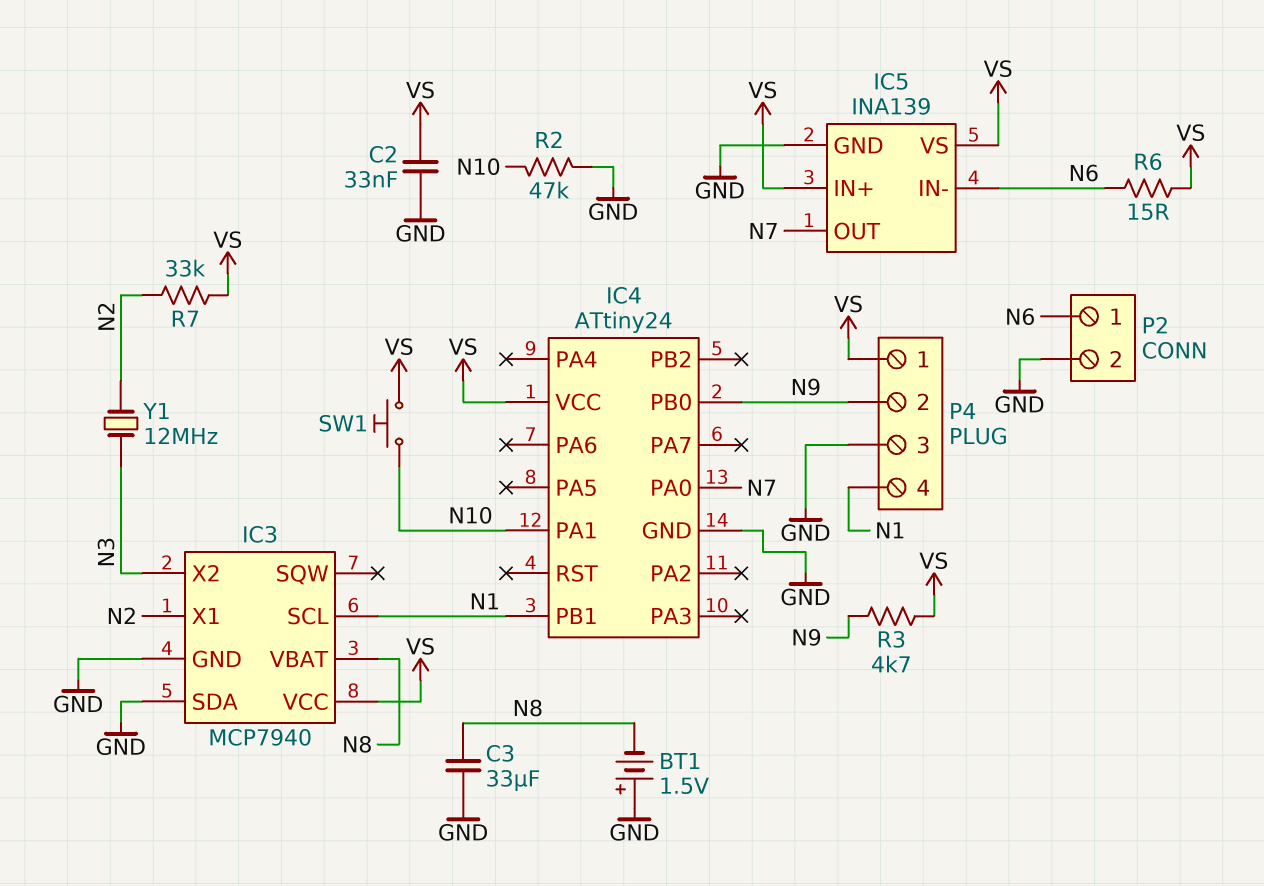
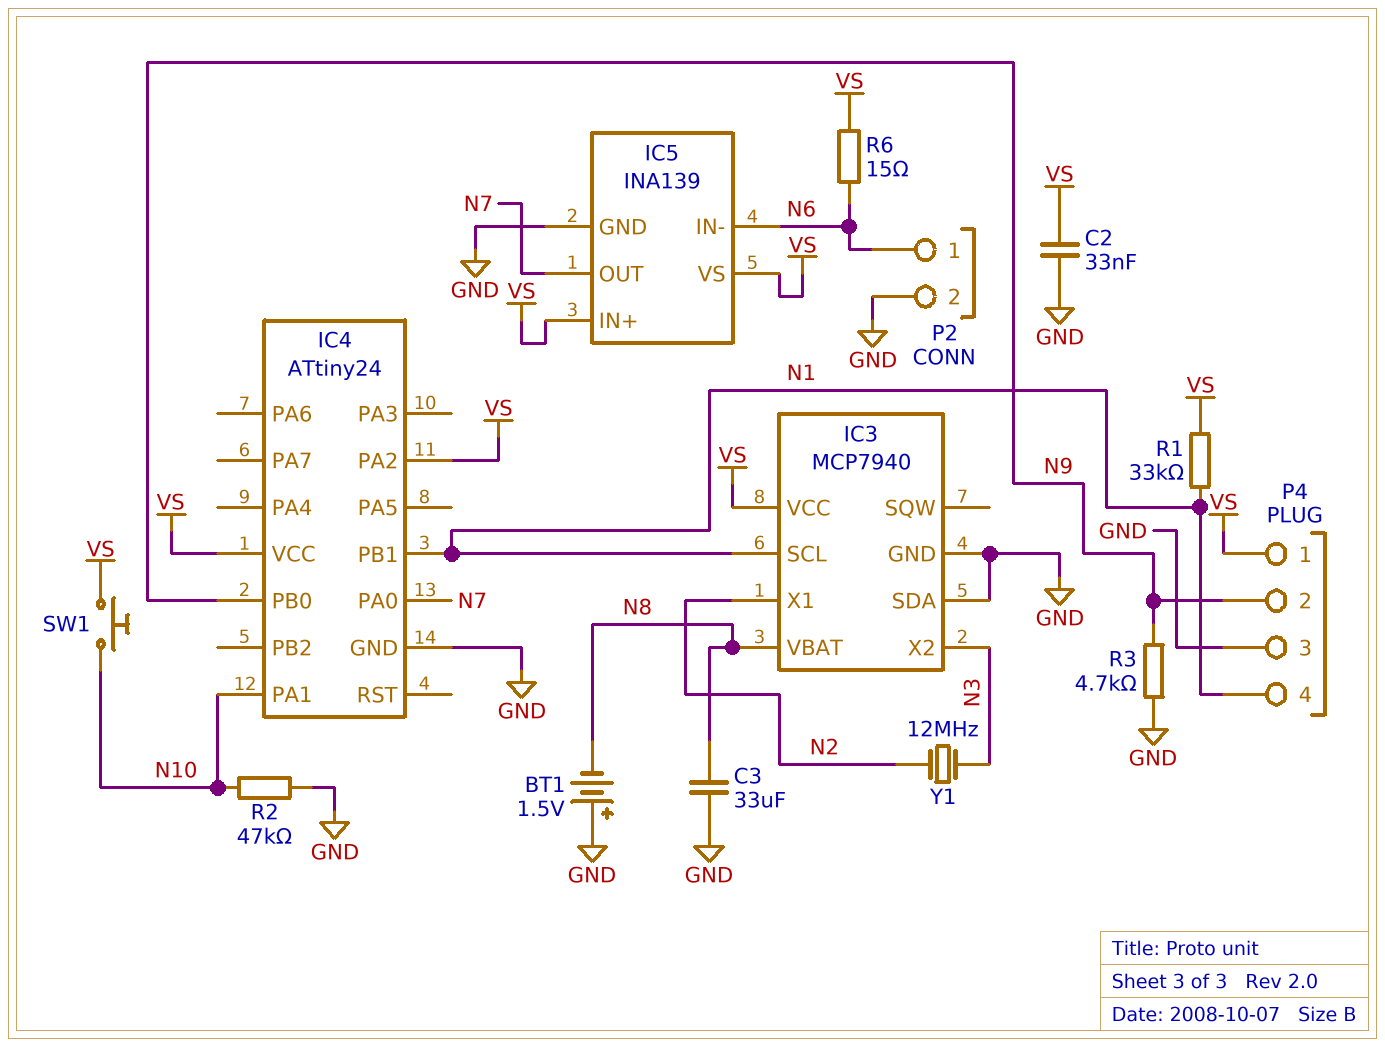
IC4 pin PA2: none -> VS
R1: none -> 33k (N1, VS)
R3: 4.7k (N9, VS) -> 4.7k (GND, N9)
R7: 33k (N2, VS) -> none

